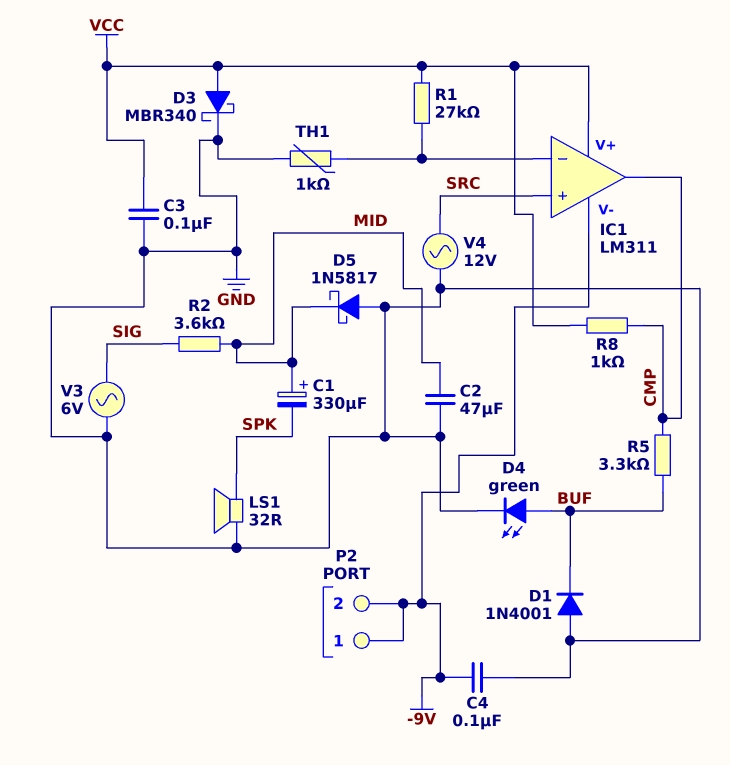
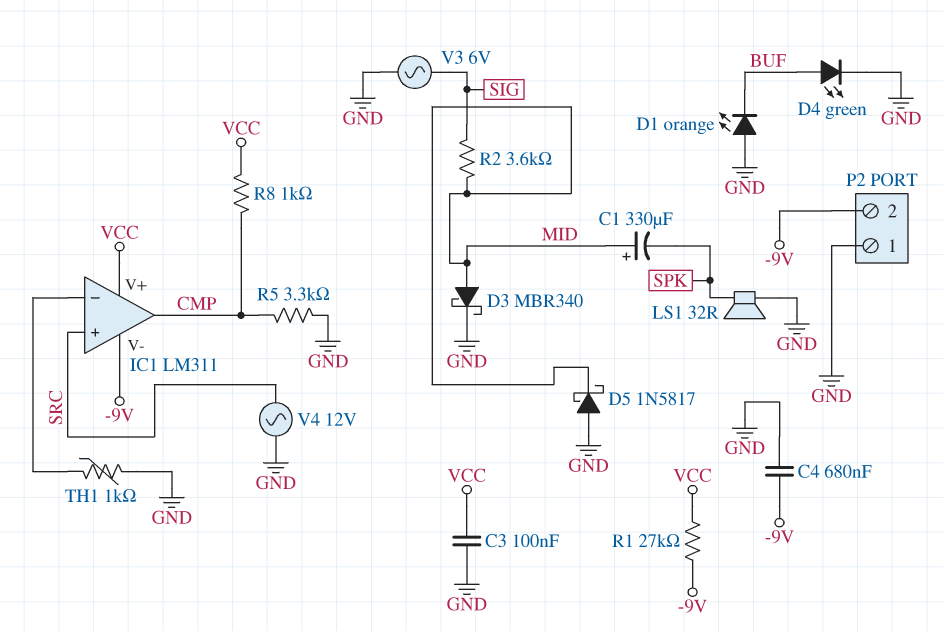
C2: 47uF (GND, MID) -> none
C4: 100nF (-9V, GND) -> 680nF (-9V, GND)
D1: diode 1N4001 (A GND, K BUF) -> LED orange (A GND, K BUF)
D3: schottky MBR340 (A VCC, K GND) -> schottky MBR340 (A MID, K GND)
P2 pin 1: -9V -> GND
R1: 27k (IC1/in-, VCC) -> 27k (-9V, VCC)
R5: 3.3k (BUF, CMP) -> 3.3k (CMP, GND)

